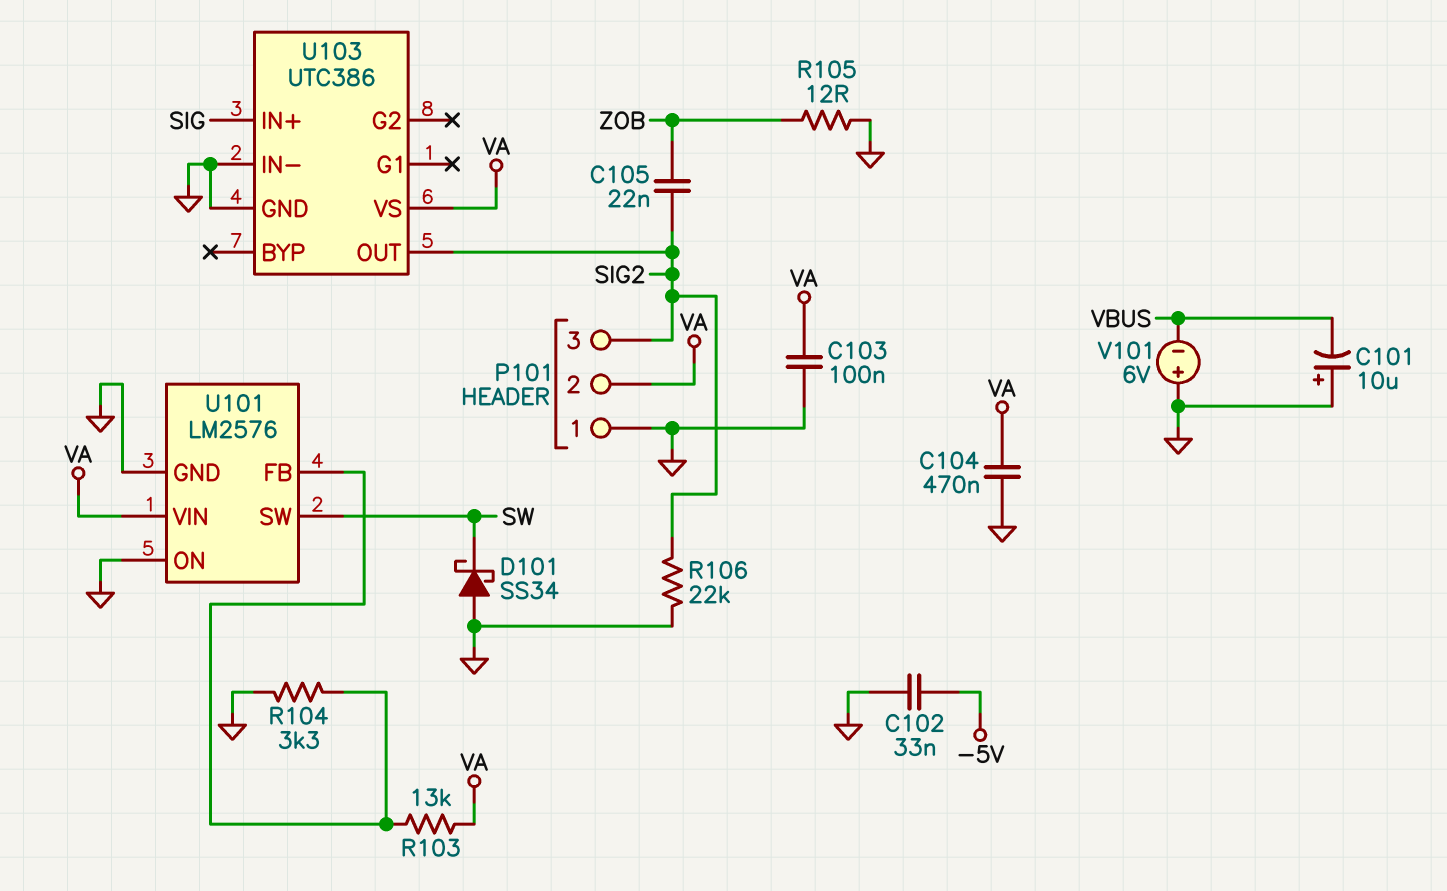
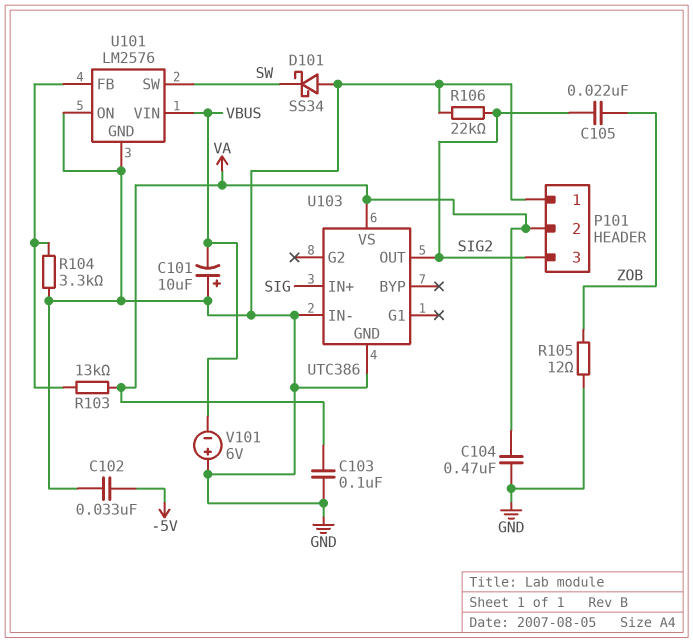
U101 pin VIN: VA -> VBUS

